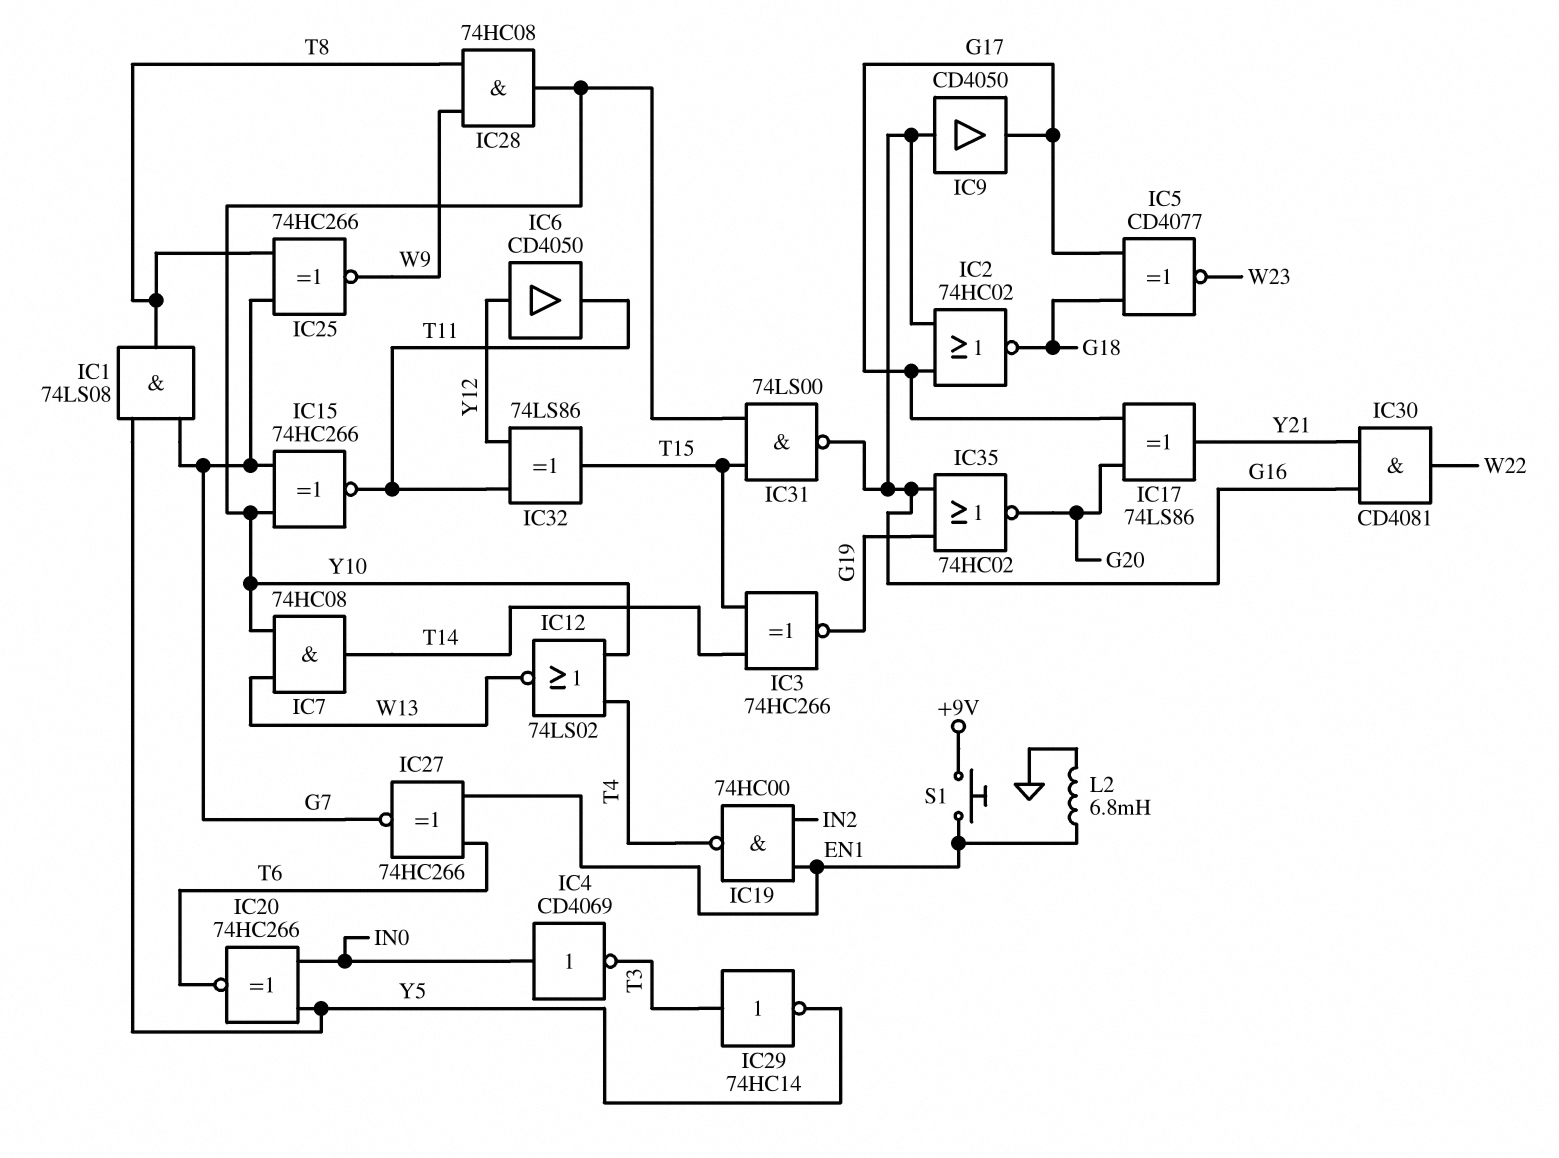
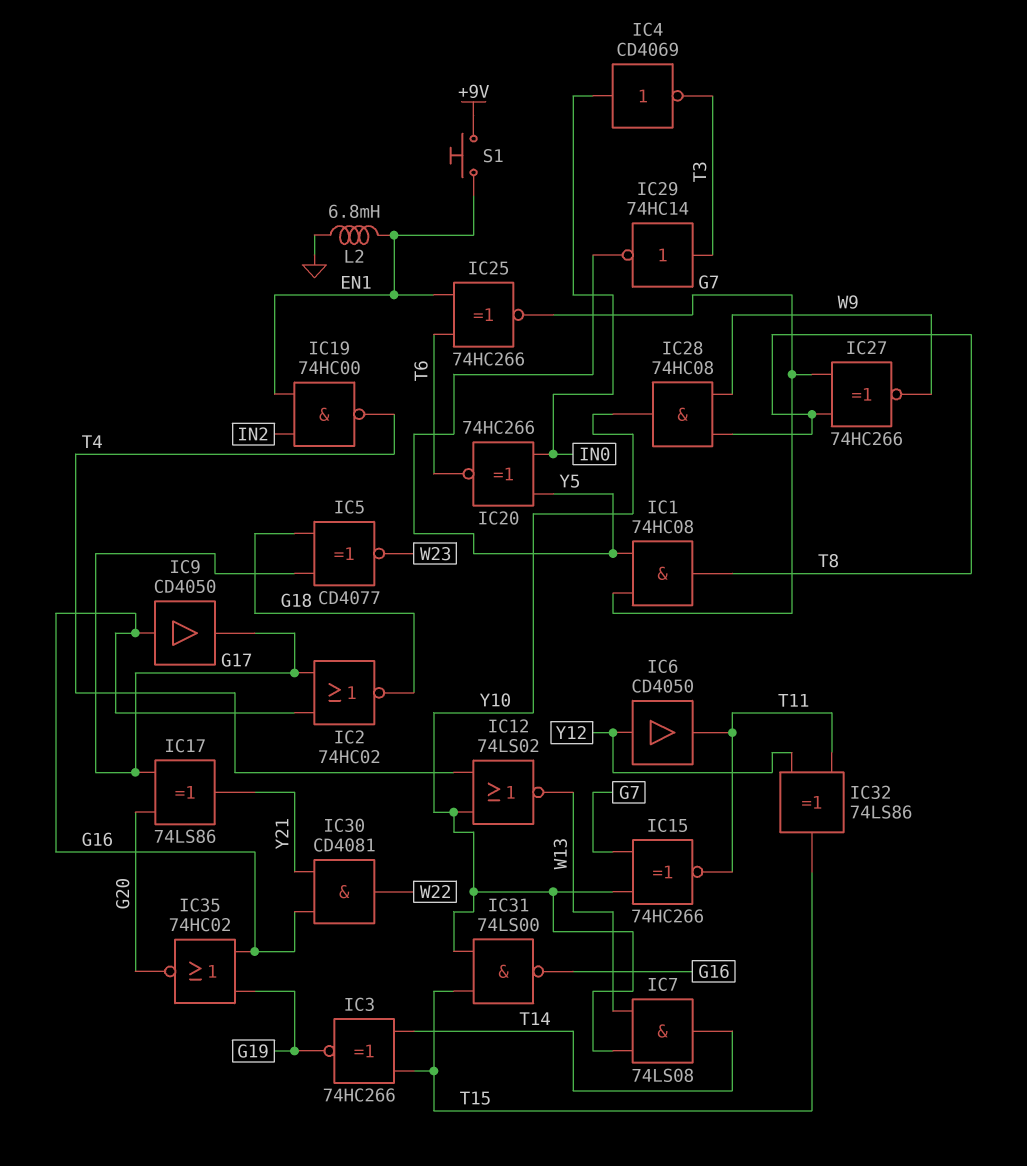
IC1: AND 74LS08 (in G7, in Y5, out T8) -> AND 74HC08 (in G7, in Y5, out T8)
IC7: AND 74HC08 (in W13, in Y10, out T14) -> AND 74LS08 (in W13, in Y10, out T14)
IC25: XNOR 74HC266 (in G7, in T8, out W9) -> XNOR 74HC266 (in EN1, in T6, out G7)
IC27: XNOR 74HC266 (in EN1, in T6, out G7) -> XNOR 74HC266 (in G7, in T8, out W9)

